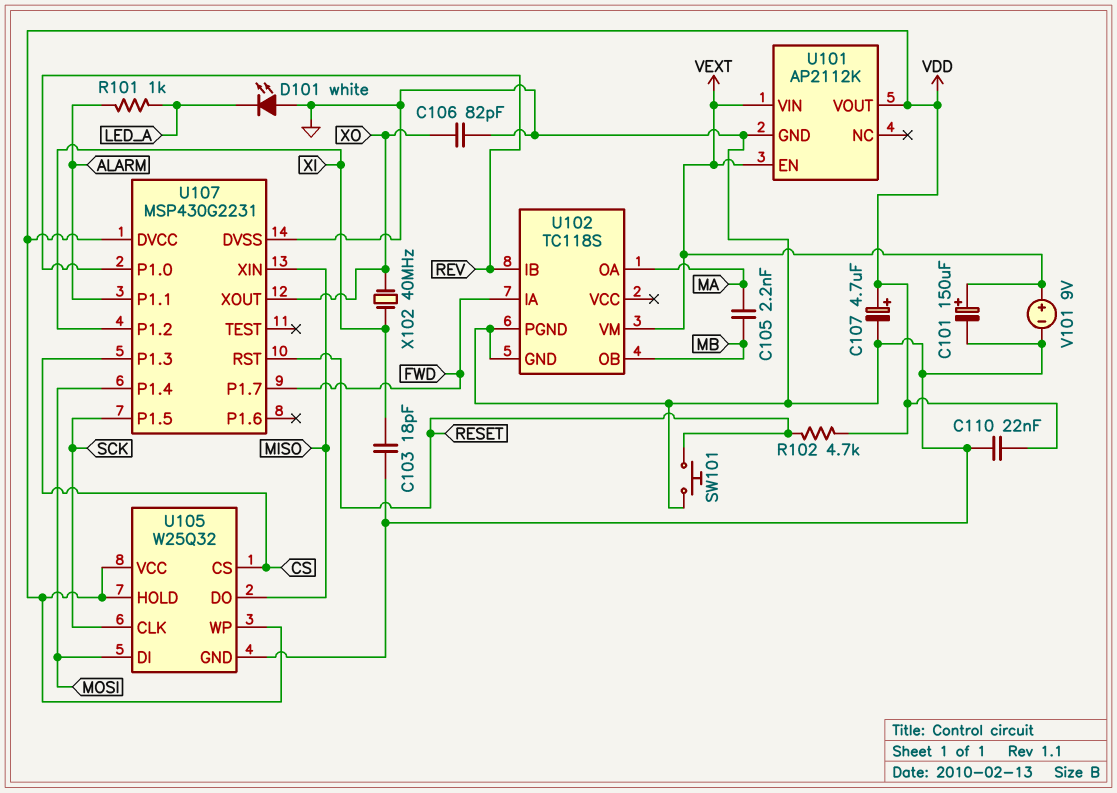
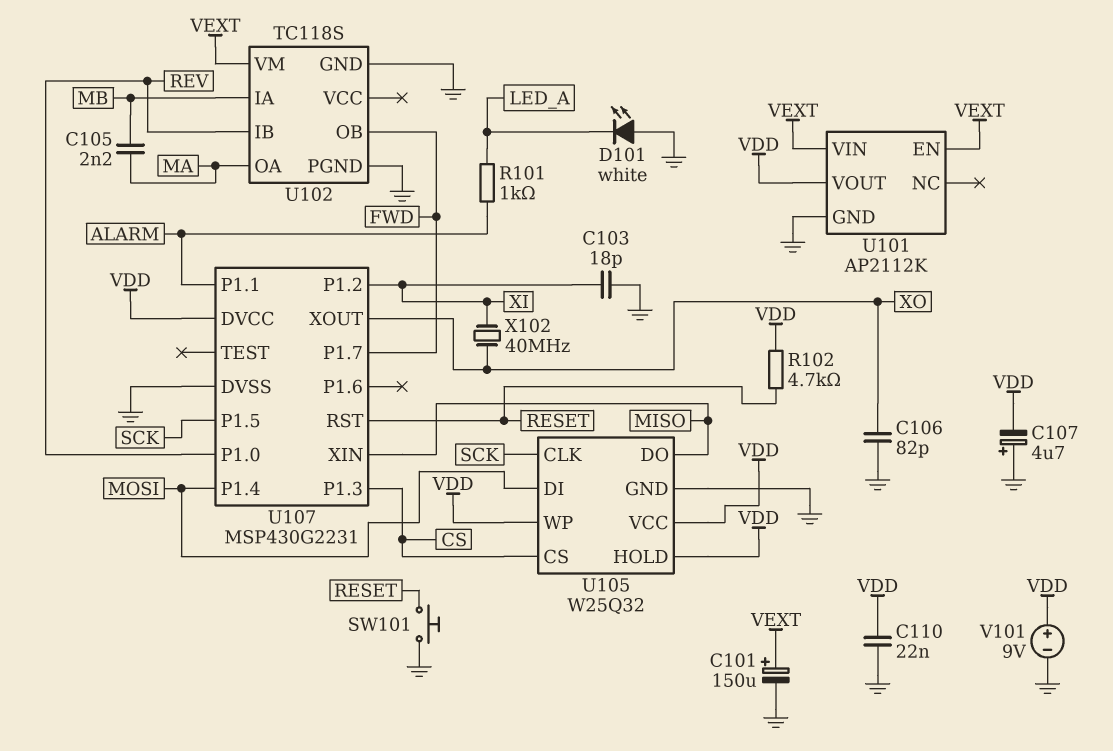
C107: 4.7uF (plus VDD, minus GND) -> 4.7uF (plus GND, minus VDD)
U102 pin IA: FWD -> MB
U102 pin OB: MB -> FWD
V101: 9V (plus VEXT, minus GND) -> 9V (plus VDD, minus GND)

